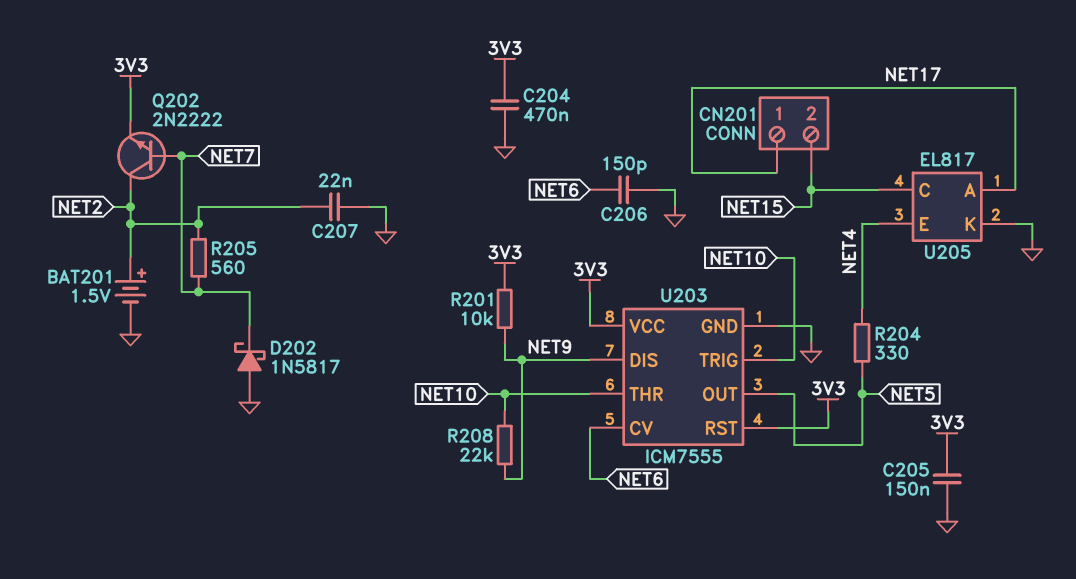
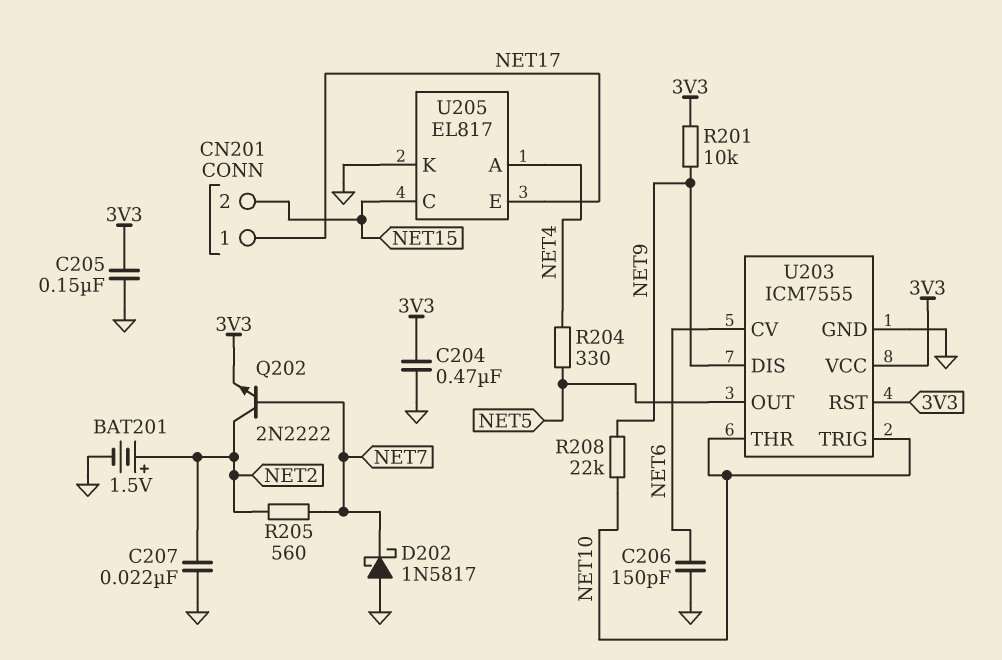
U205 pin A: NET17 -> NET4
U205 pin E: NET4 -> NET17

